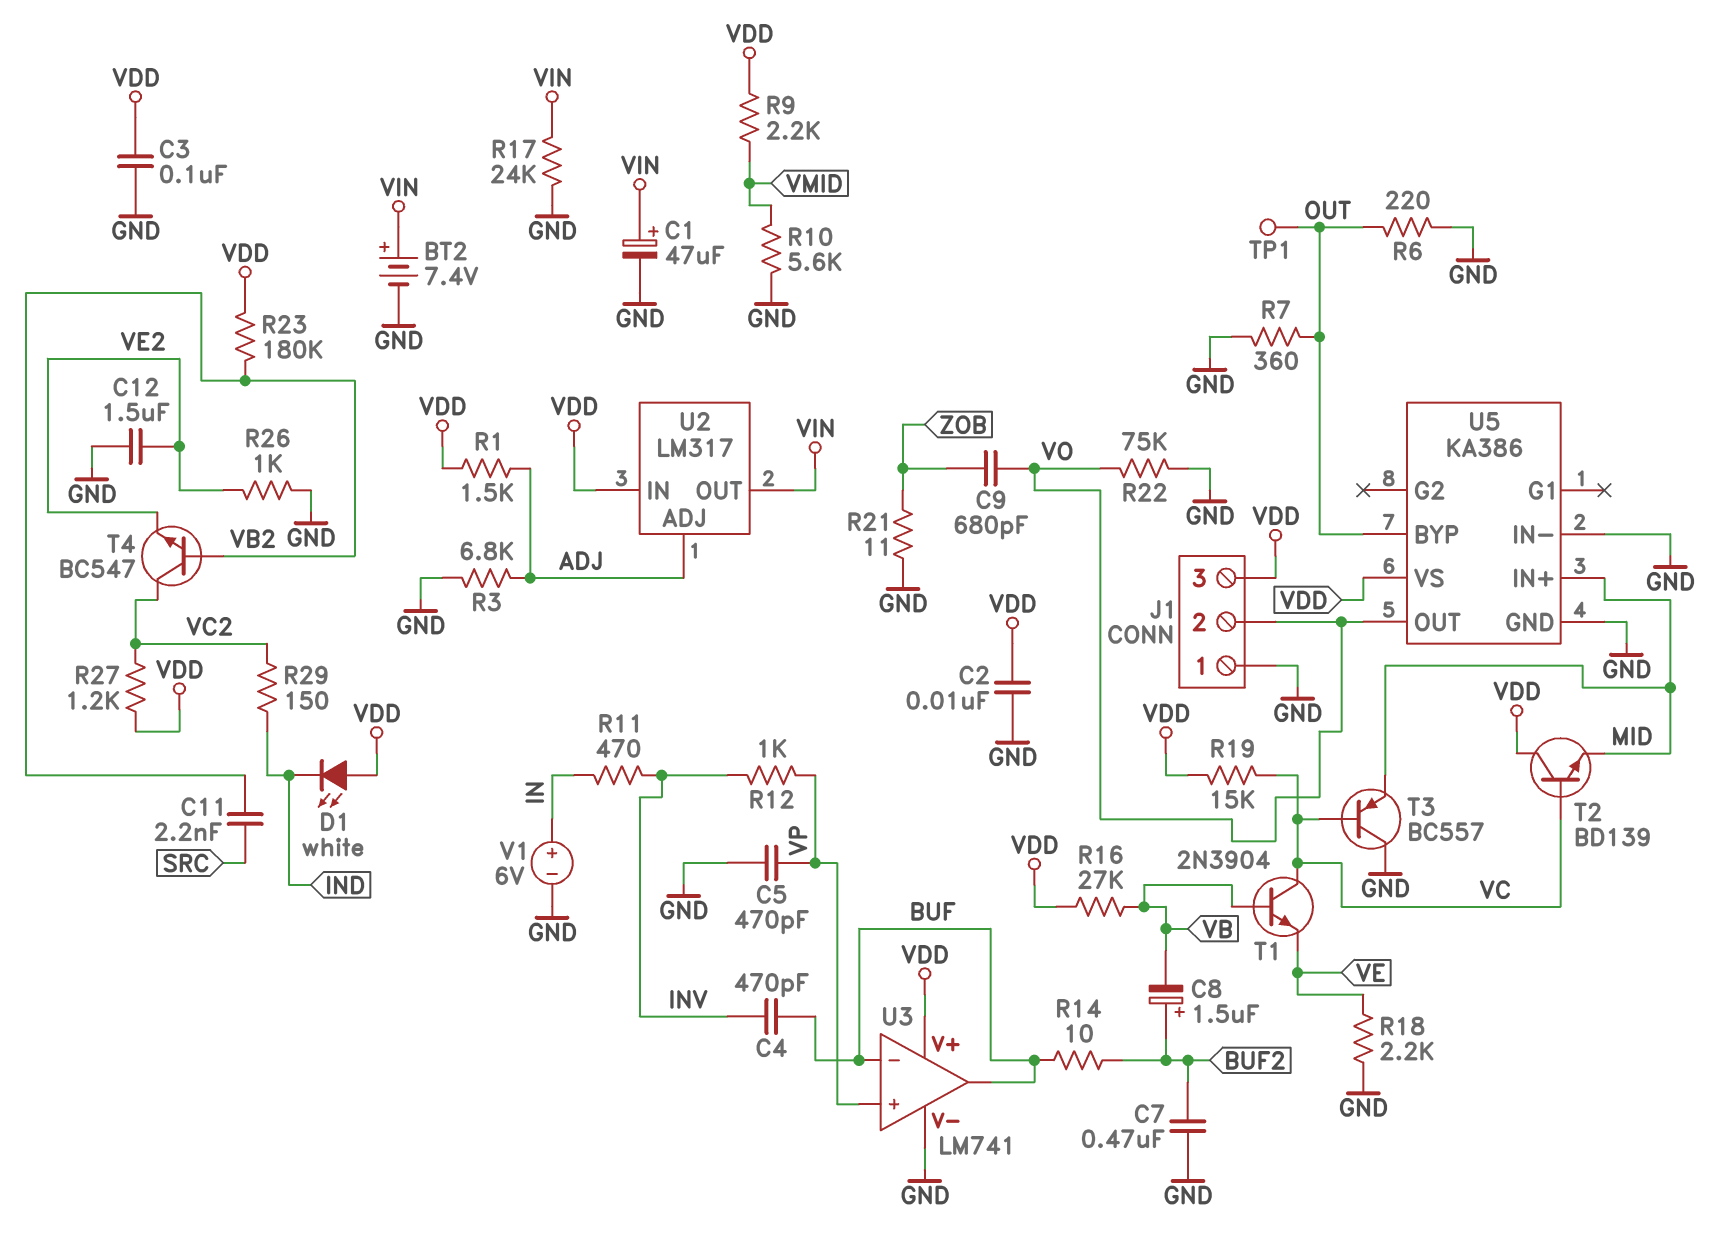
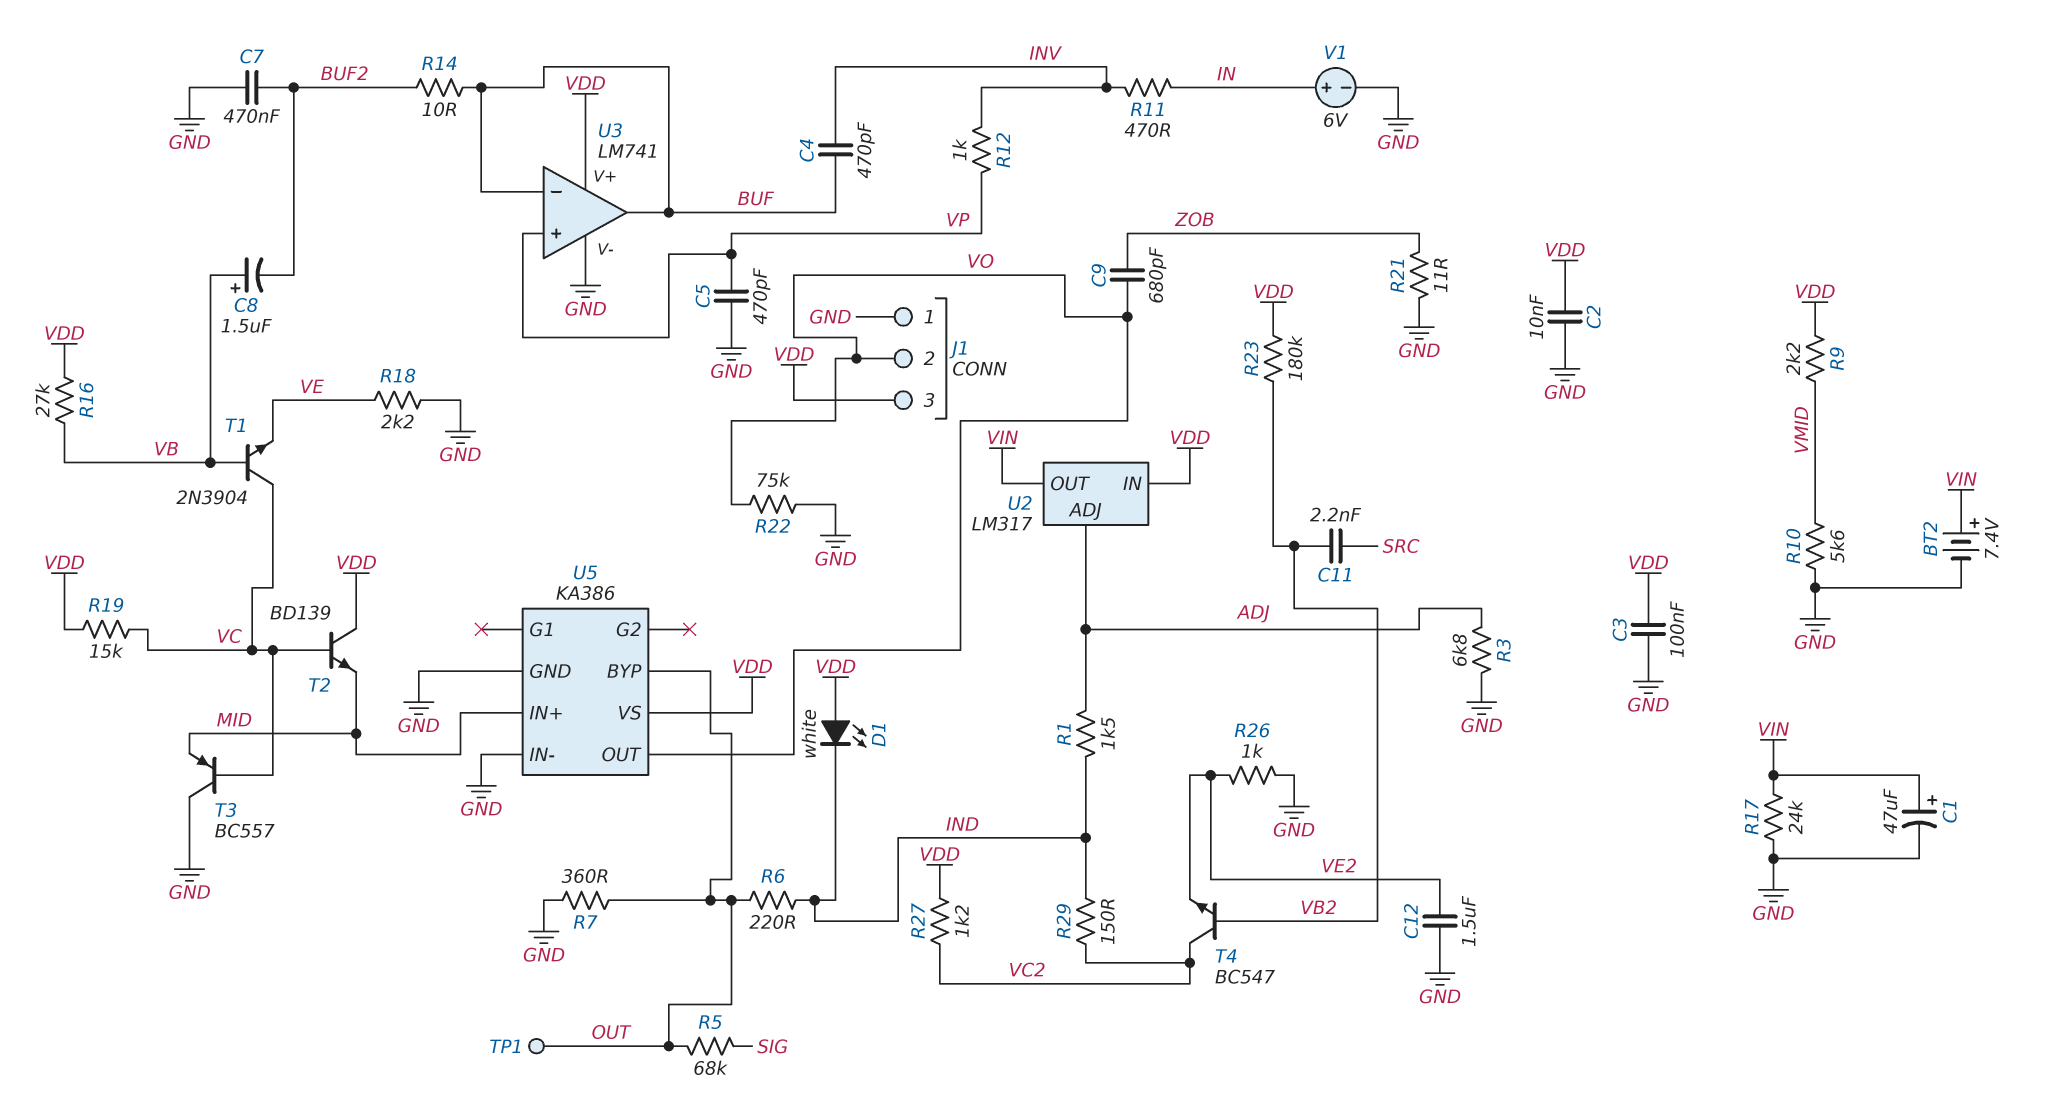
C8: 1.5uF (plus BUF2, minus VB) -> 1.5uF (plus VB, minus BUF2)
R1: 1.5k (ADJ, VDD) -> 1.5k (ADJ, IND)
R5: none -> 68k (OUT, SIG)
R6: 220 (GND, OUT) -> 220 (IND, OUT)

